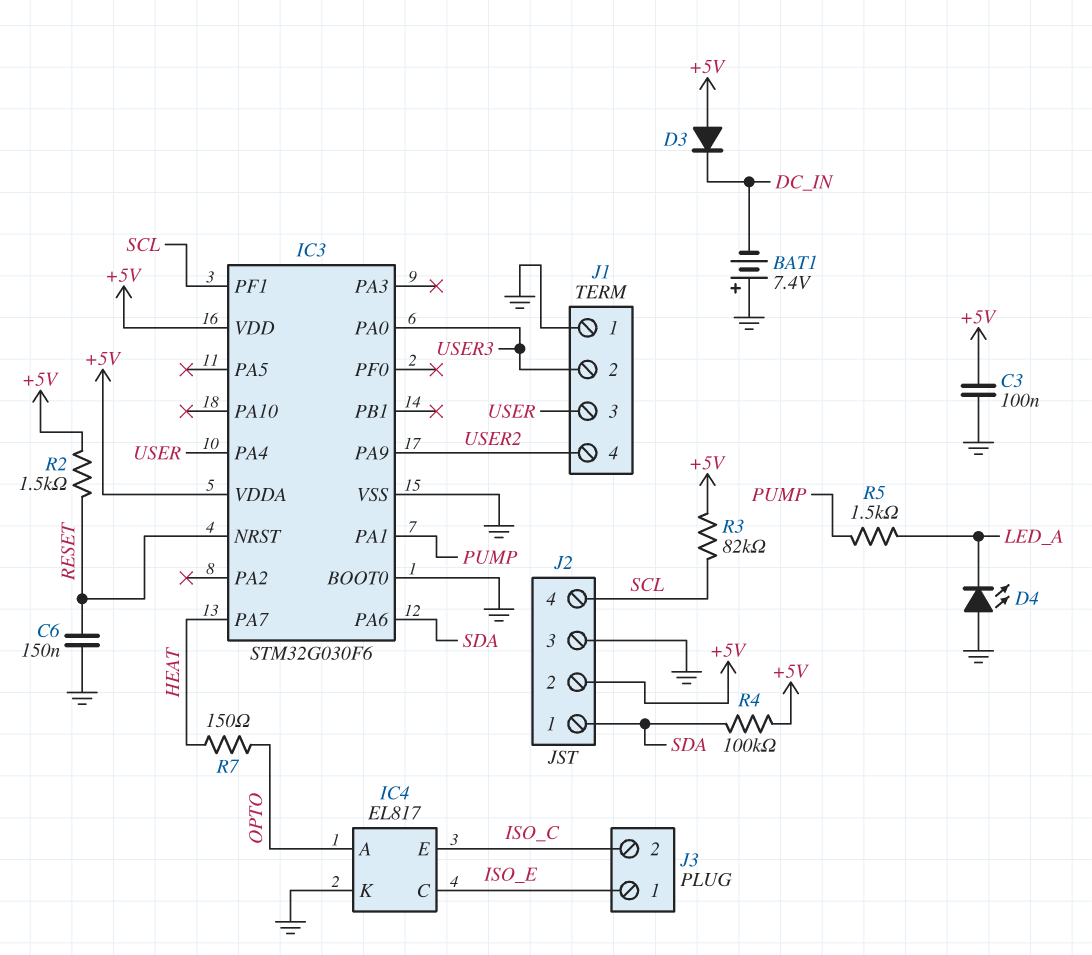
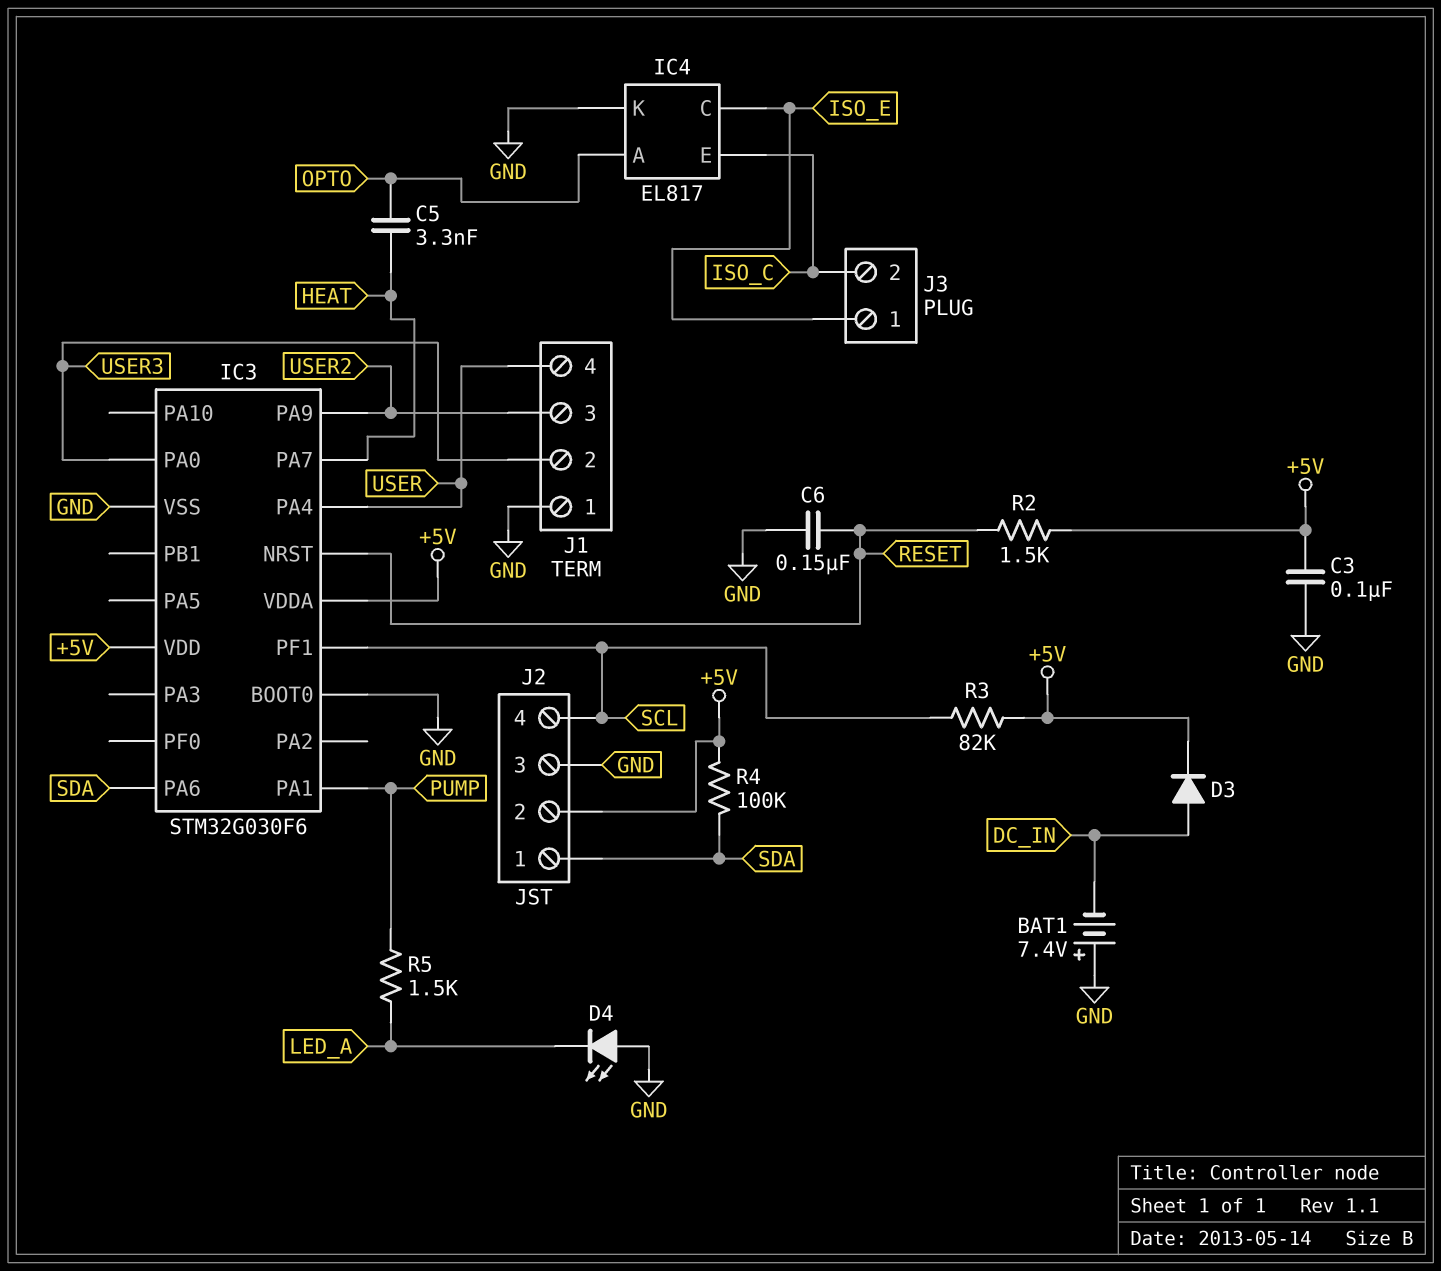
C5: none -> 3.3nF (HEAT, OPTO)
D3: diode (A +5V, K DC_IN) -> diode (A DC_IN, K +5V)
J1 pin 3: USER -> USER2
J1 pin 4: USER2 -> USER
R7: 150 (HEAT, OPTO) -> none

